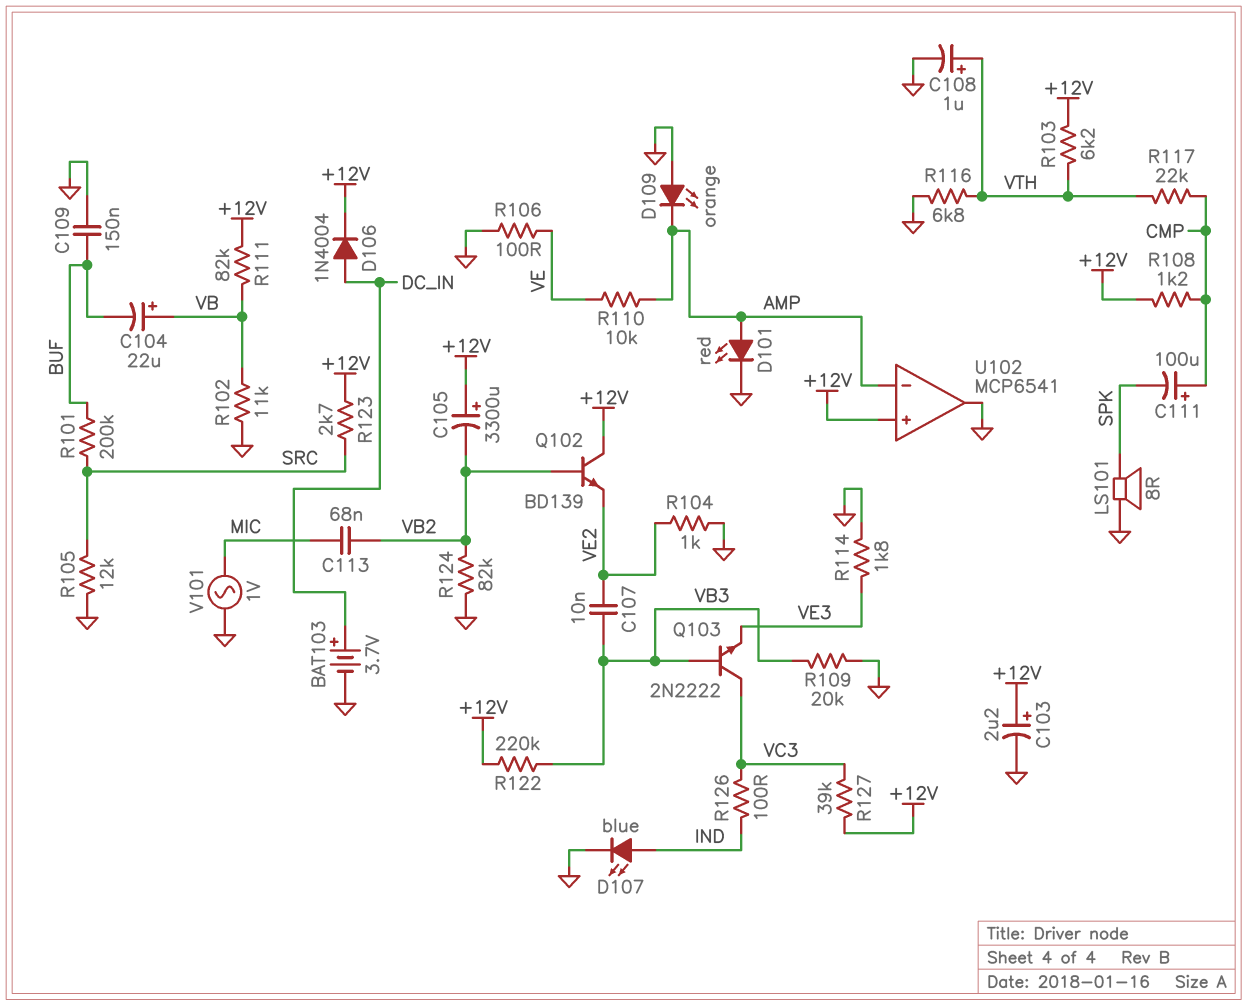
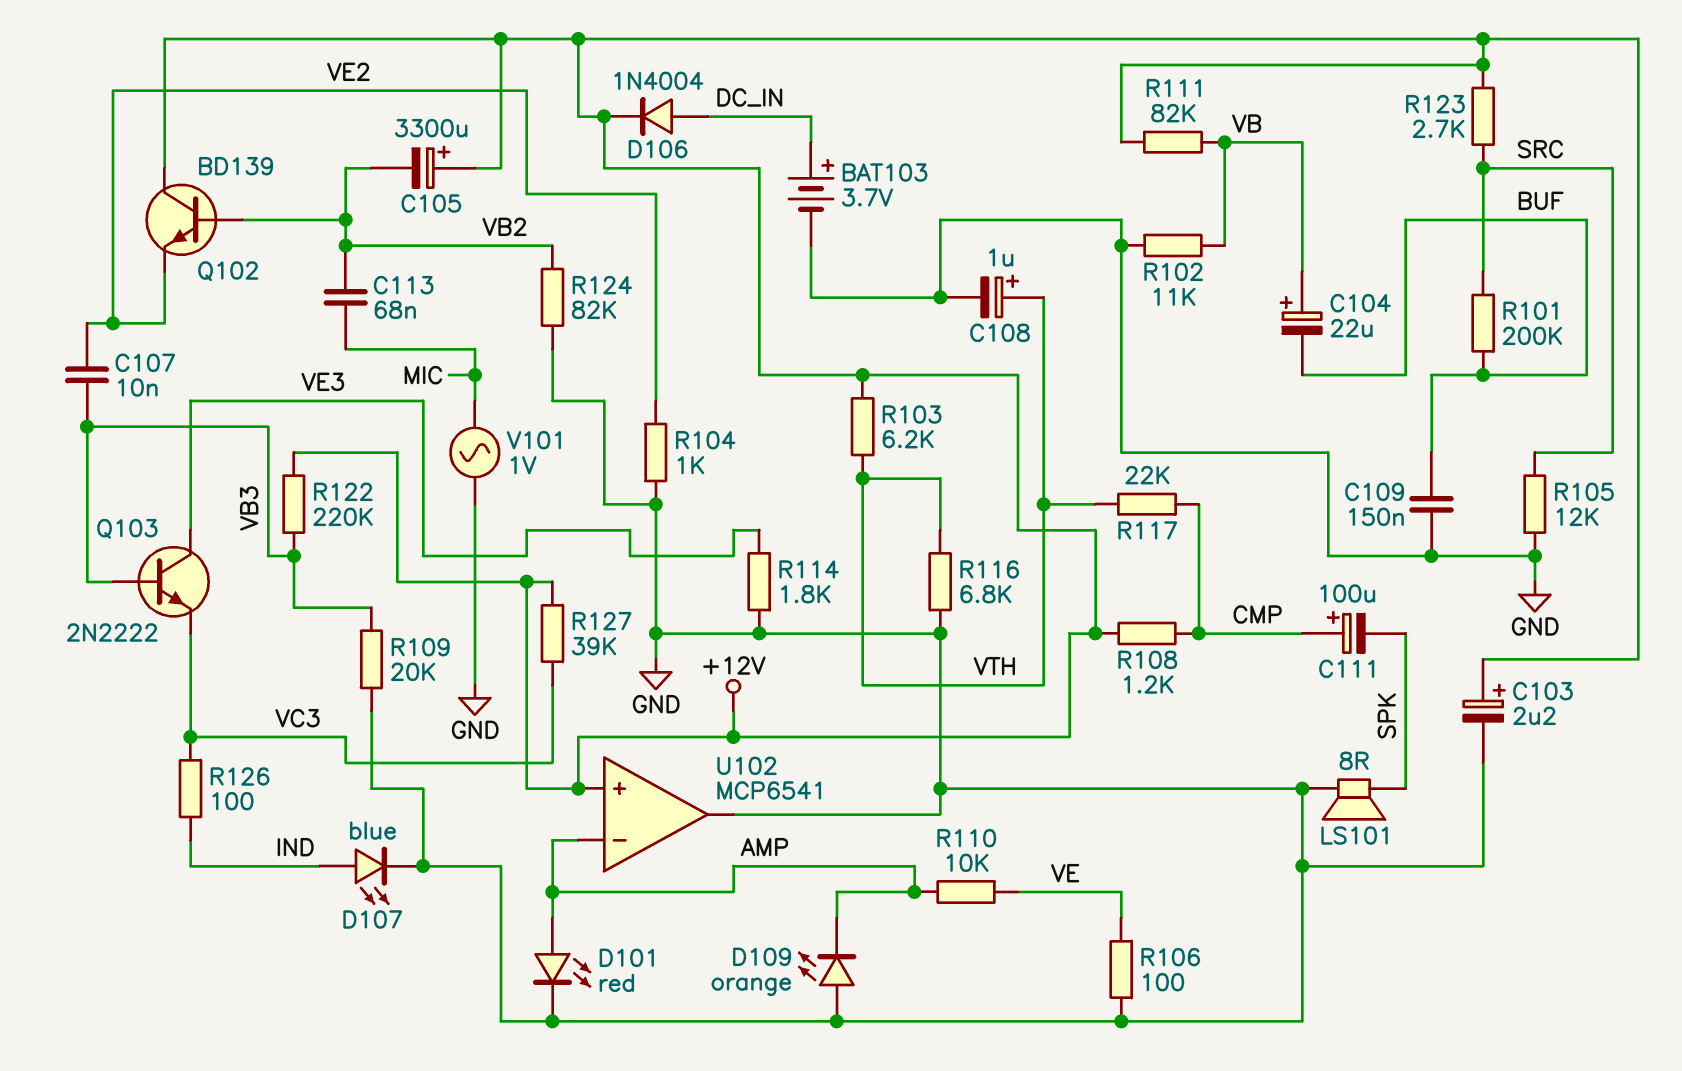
Q103: NPN 2N2222 (B VB3, C VC3, E VE3) -> NPN 2N2222 (B VB3, C VE3, E VC3)

